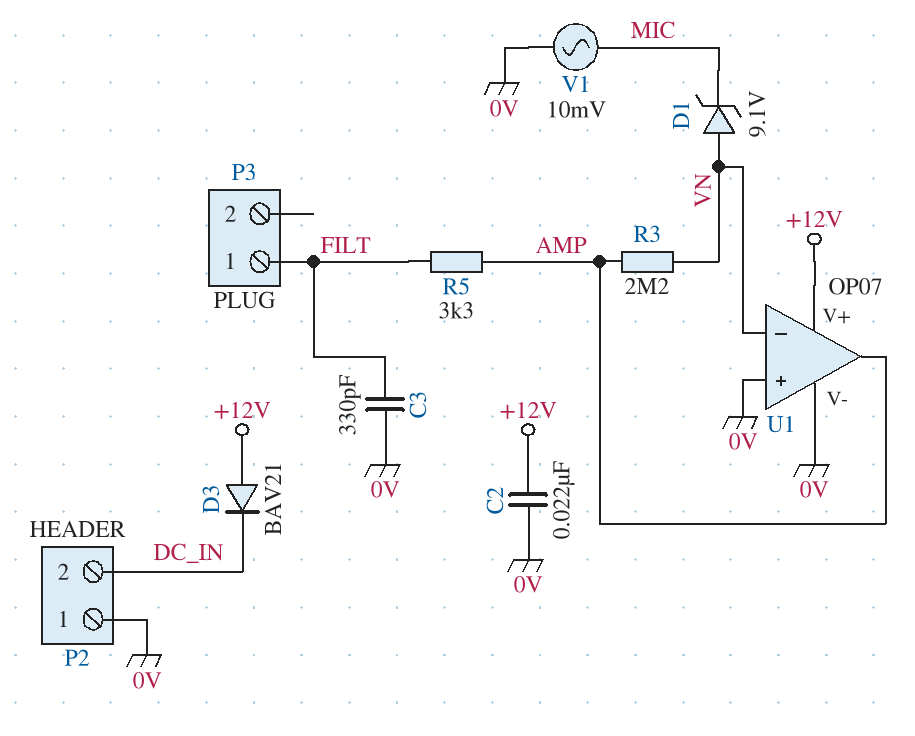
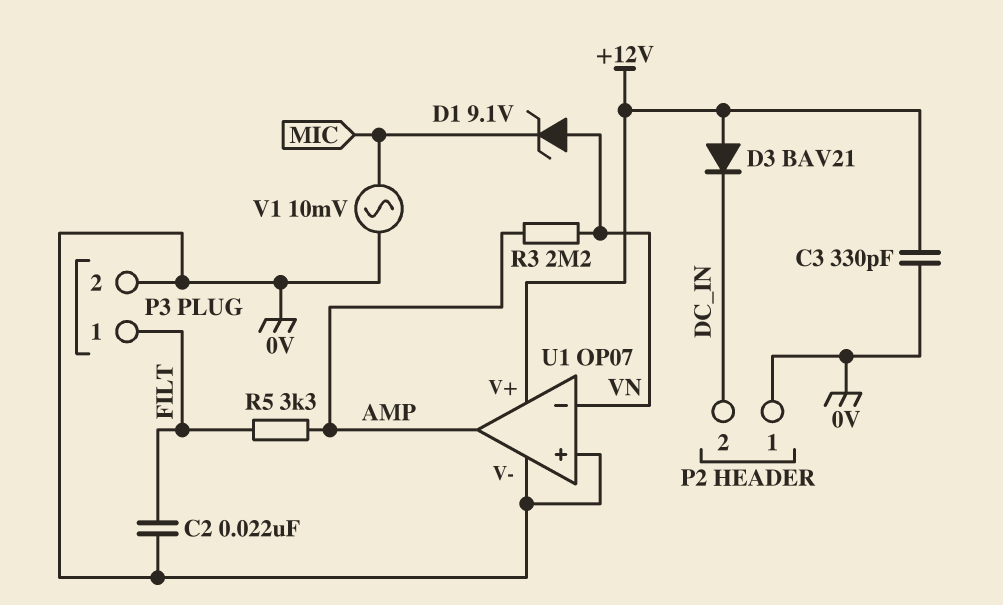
C2: 22nF (+12V, 0V) -> 22nF (0V, FILT)
C3: 330pF (0V, FILT) -> 330pF (+12V, 0V)
P3 pin 2: none -> 0V

